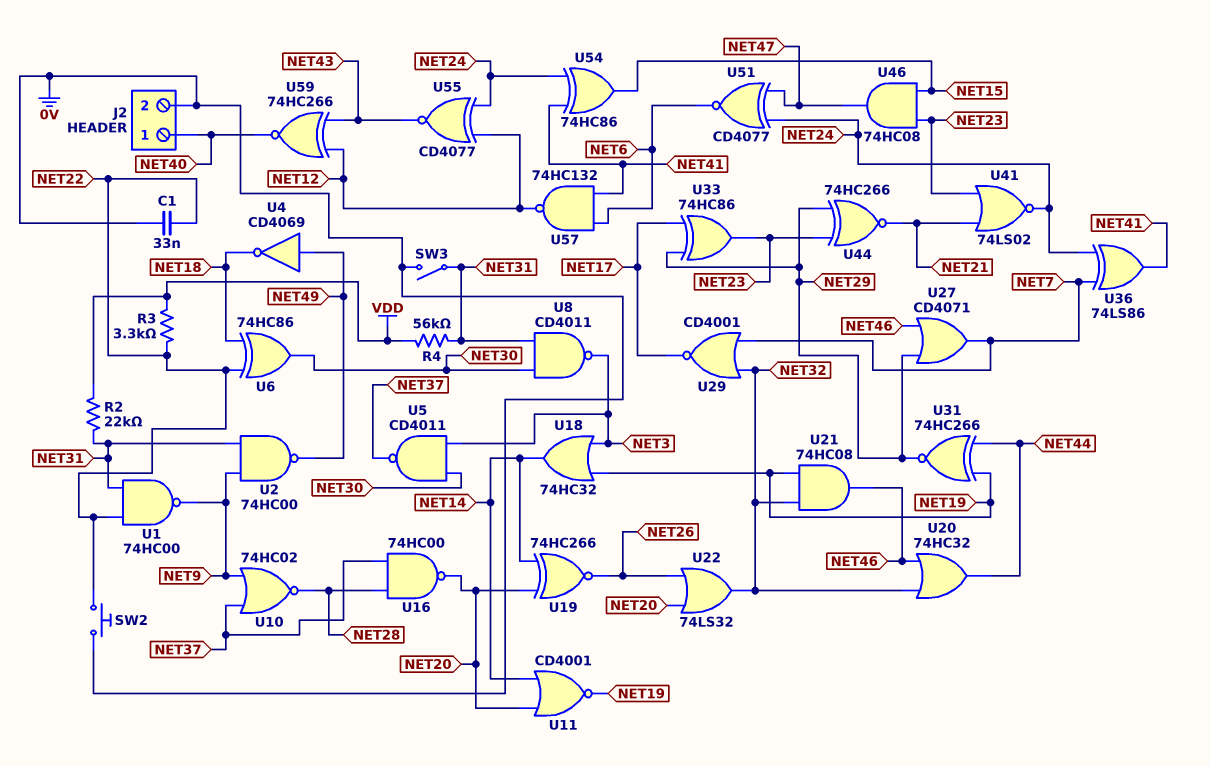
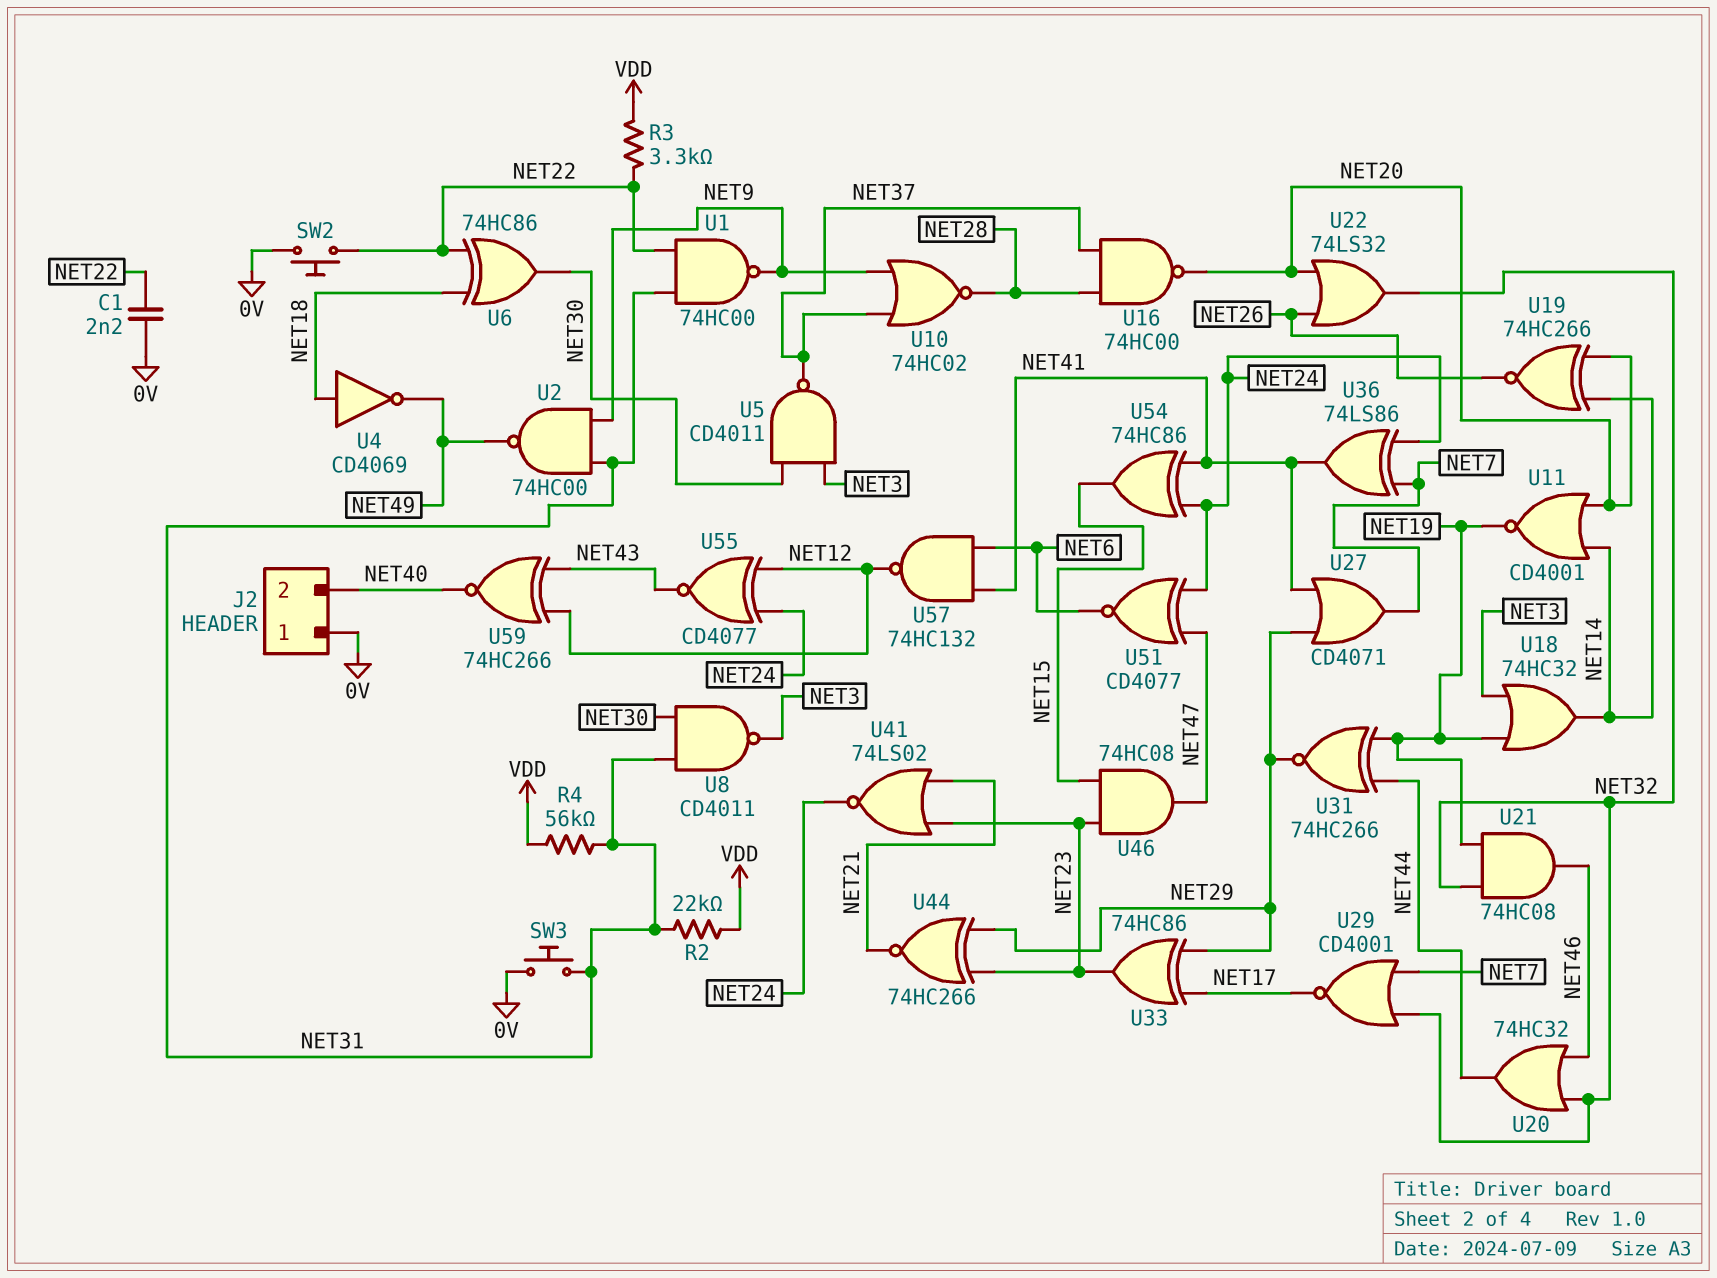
C1: 33nF (0V, NET22) -> 2.2nF (0V, NET22)
J2 pin 1: NET40 -> 0V
J2 pin 2: 0V -> NET40
SW3: switch (0V, NET31) -> button (0V, NET31)
U4: NOT CD4069 (in NET49, out NET18) -> NOT CD4069 (in NET18, out NET49)
U27: OR CD4071 (in NET29, in NET46, out NET7) -> OR CD4071 (in NET29, in NET41, out NET7)

